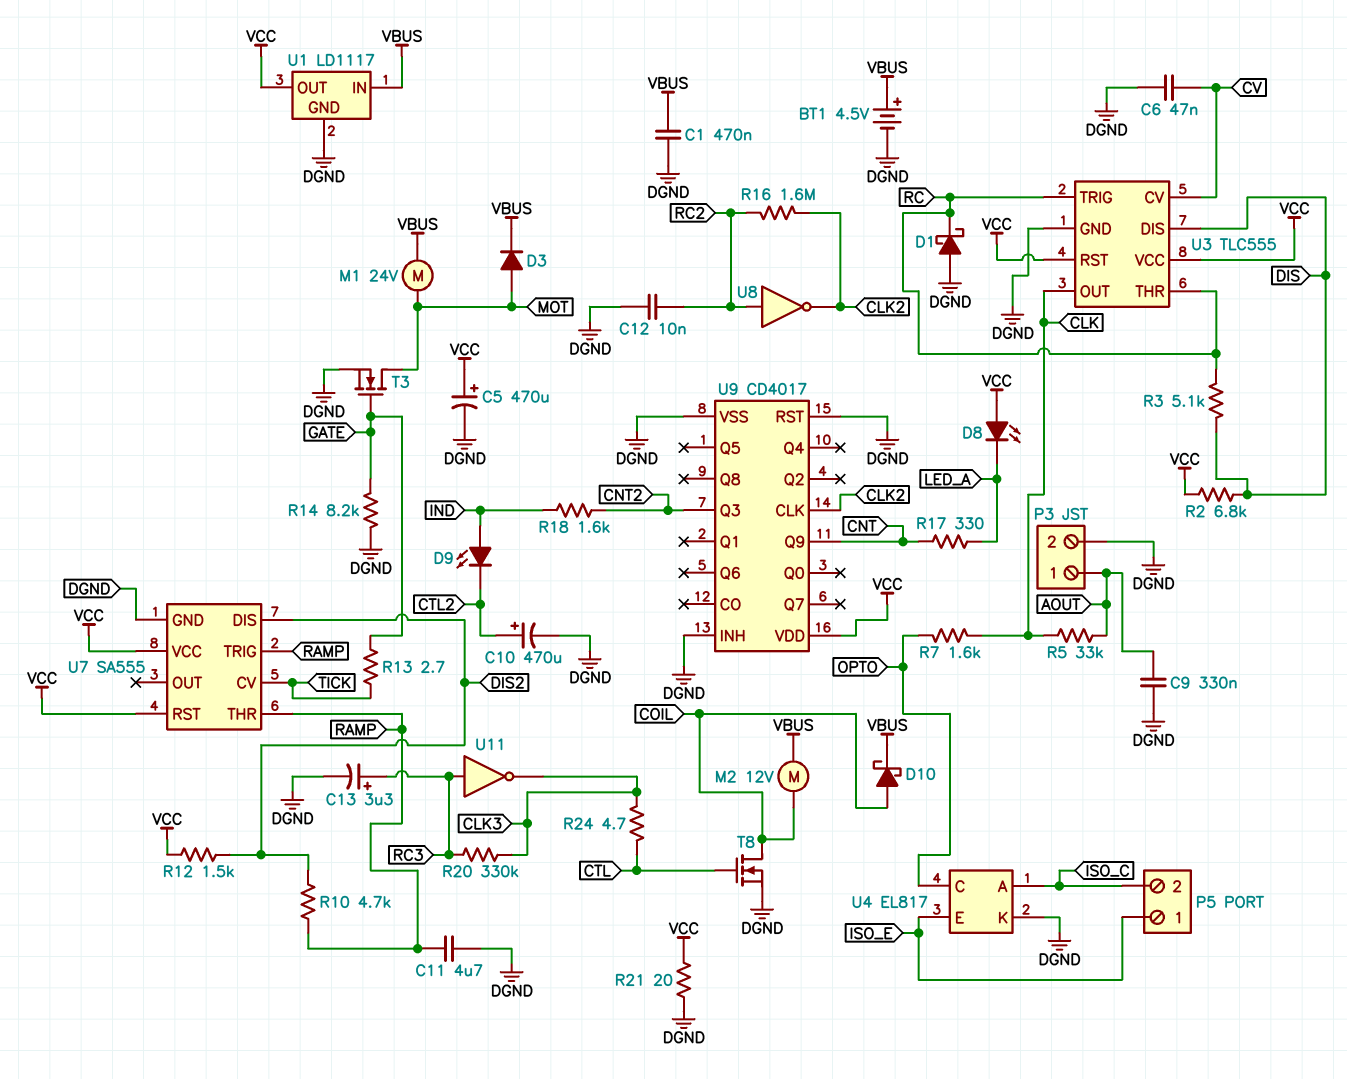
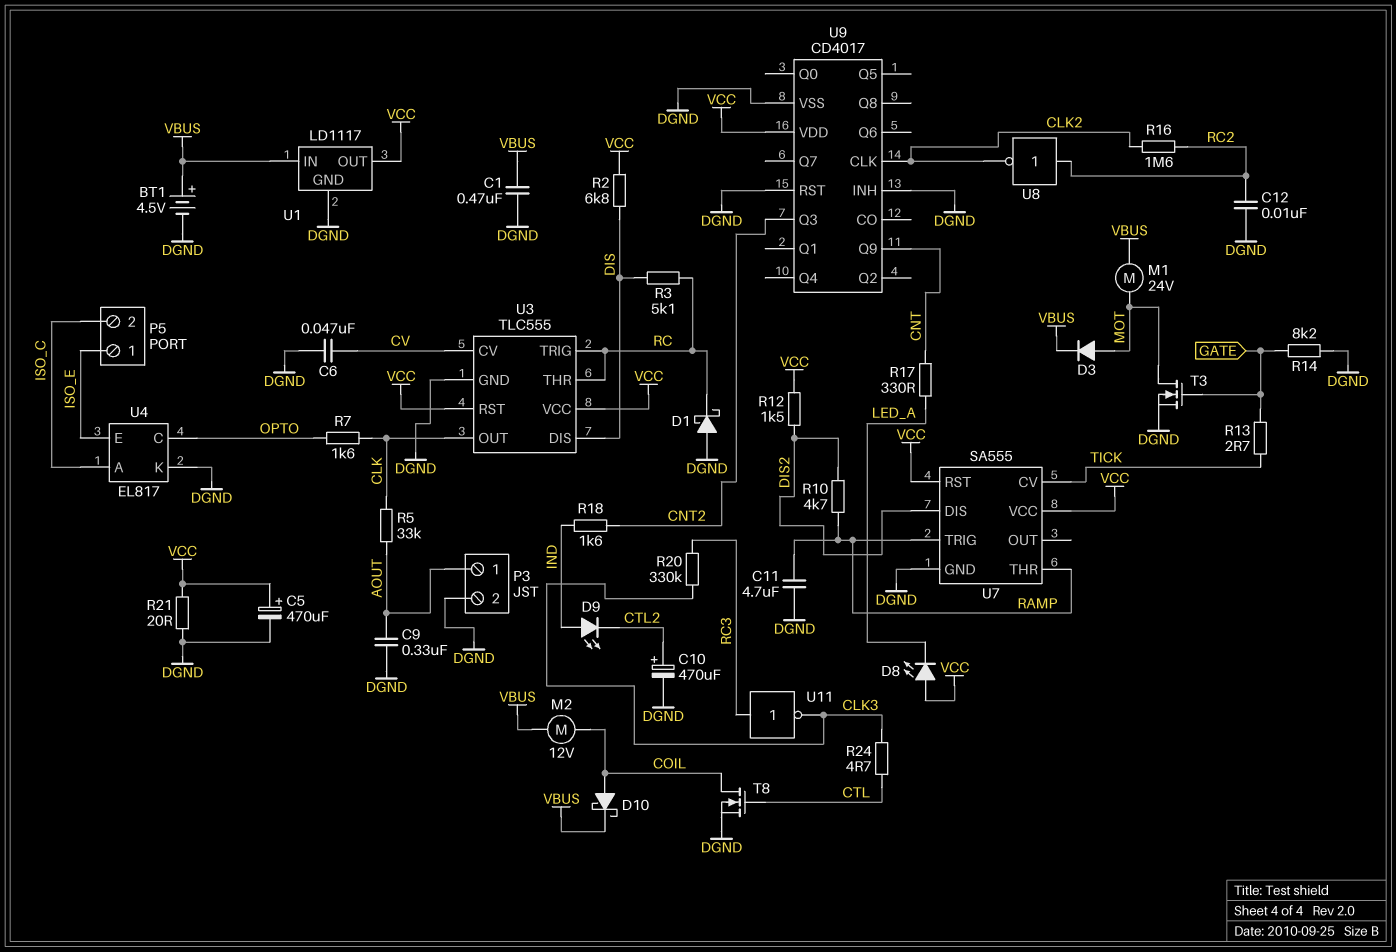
C13: 3.3uF (plus RC3, minus DGND) -> none

